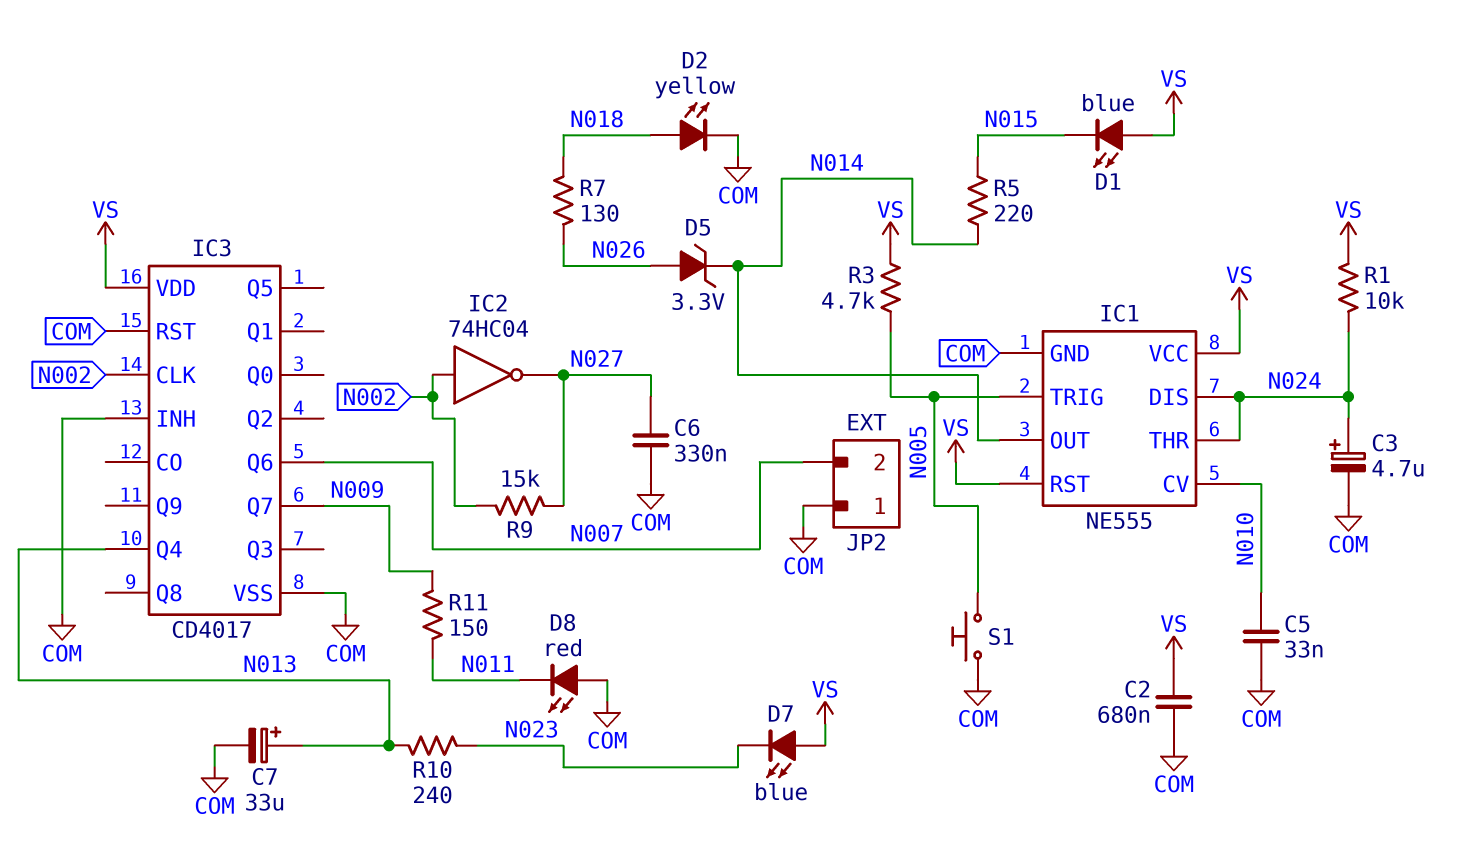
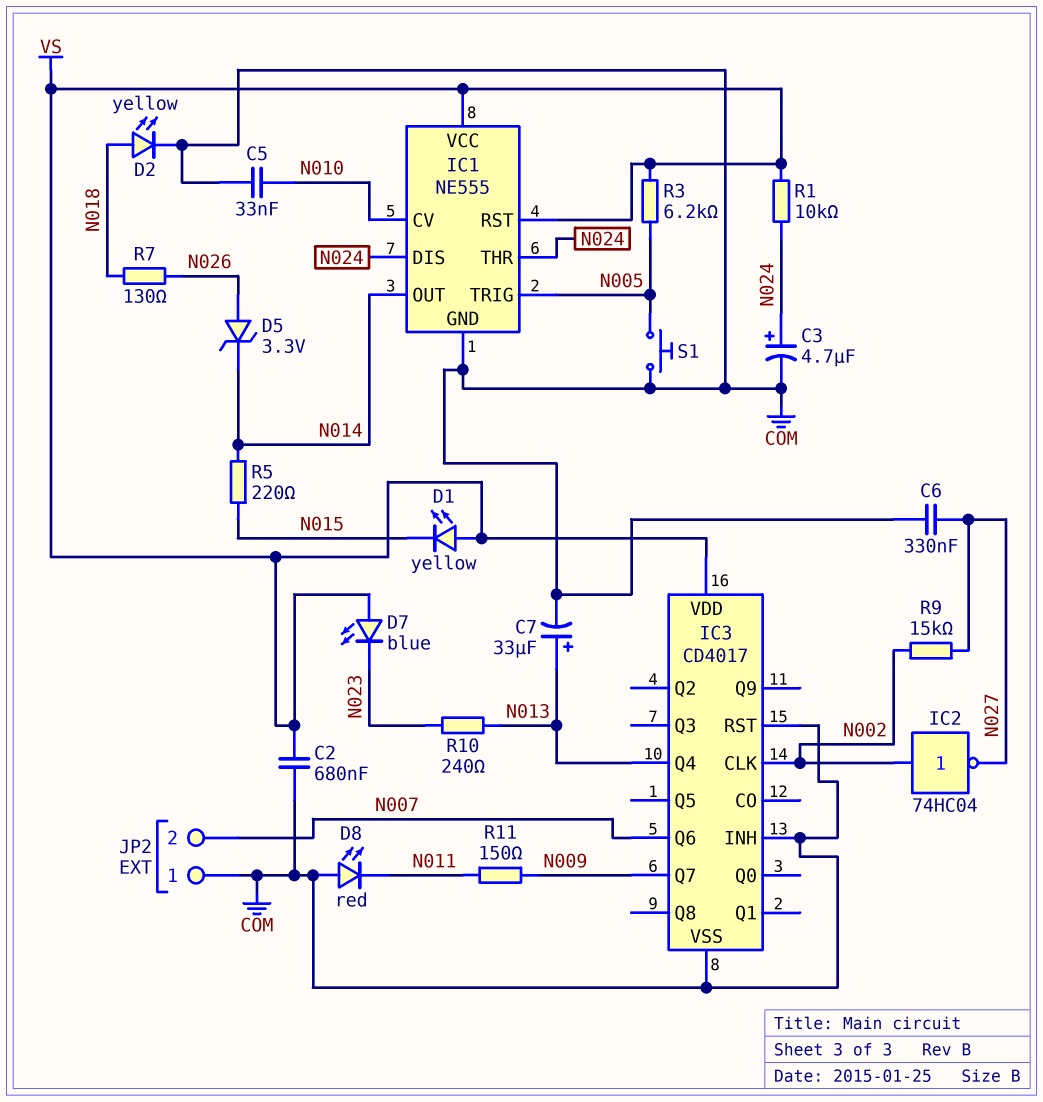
D1: LED blue (A VS, K N015) -> LED yellow (A VS, K N015)
R3: 4.7k (N005, VS) -> 6.2k (N005, VS)

